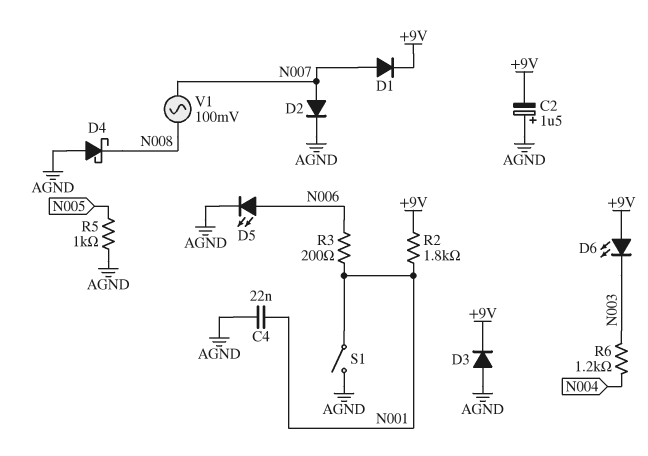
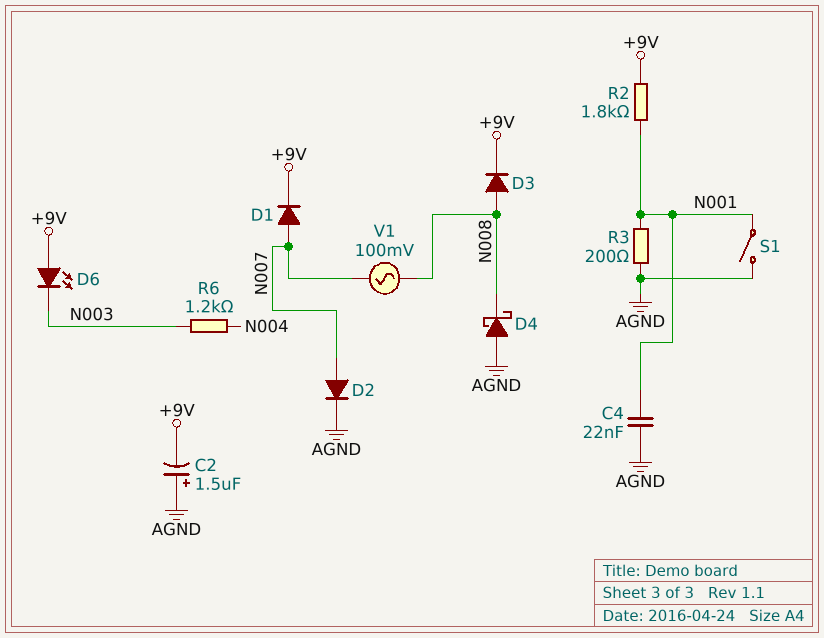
D3: diode (A AGND, K +9V) -> diode (A N008, K +9V)
D5: LED (A N006, K AGND) -> none
R3: 200 (N001, N006) -> 200 (AGND, N001)
R5: 1k (AGND, N005) -> none

